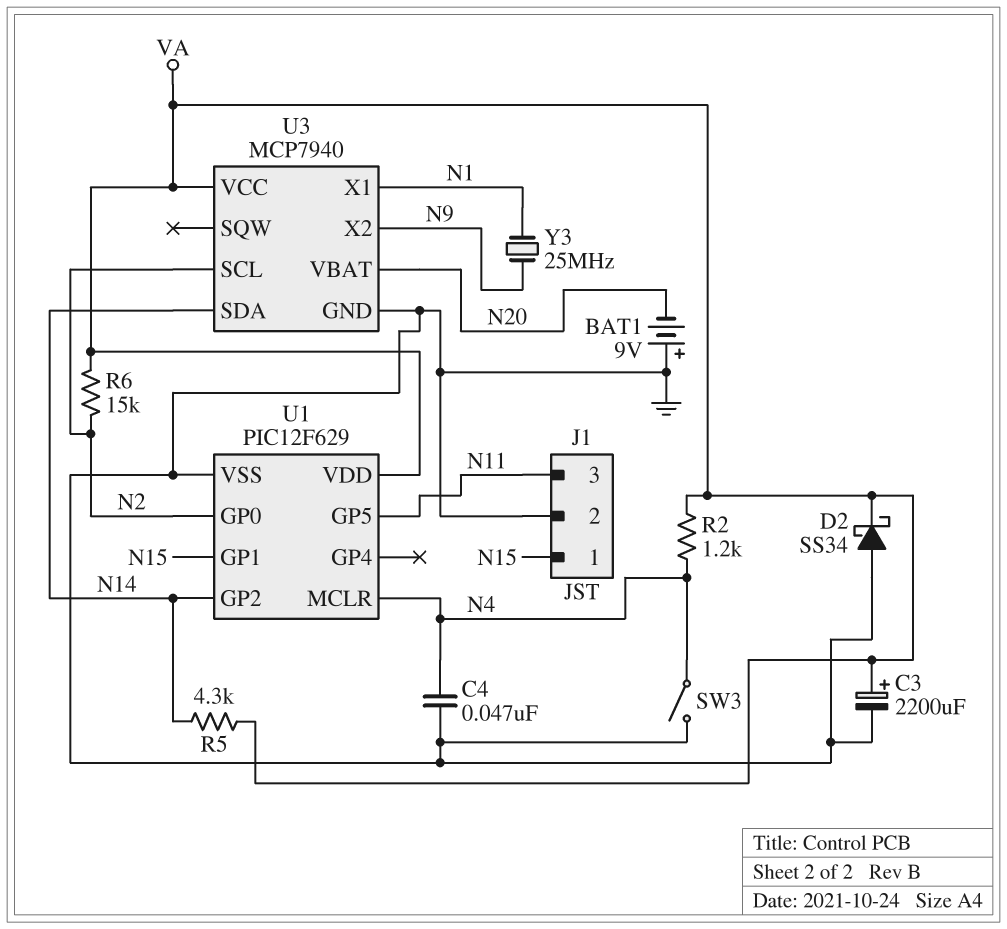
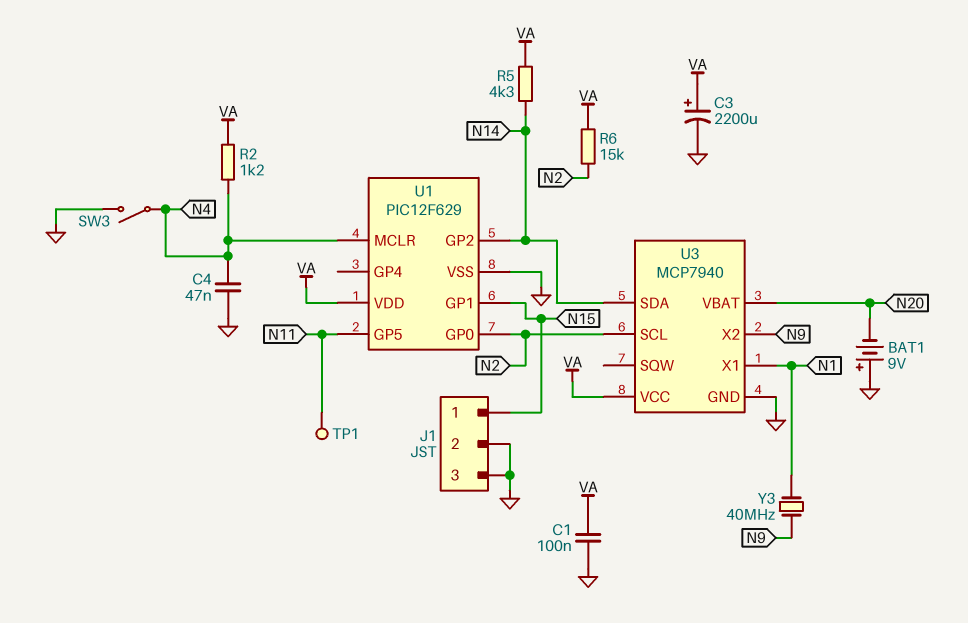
C1: none -> 100nF (GND, VA)
D2: schottky SS34 (A GND, K VA) -> none
J1 pin 3: N11 -> GND
TP1: none -> test point (N11)
Y3: 25MHz (N1, N9) -> 40MHz (N1, N9)

